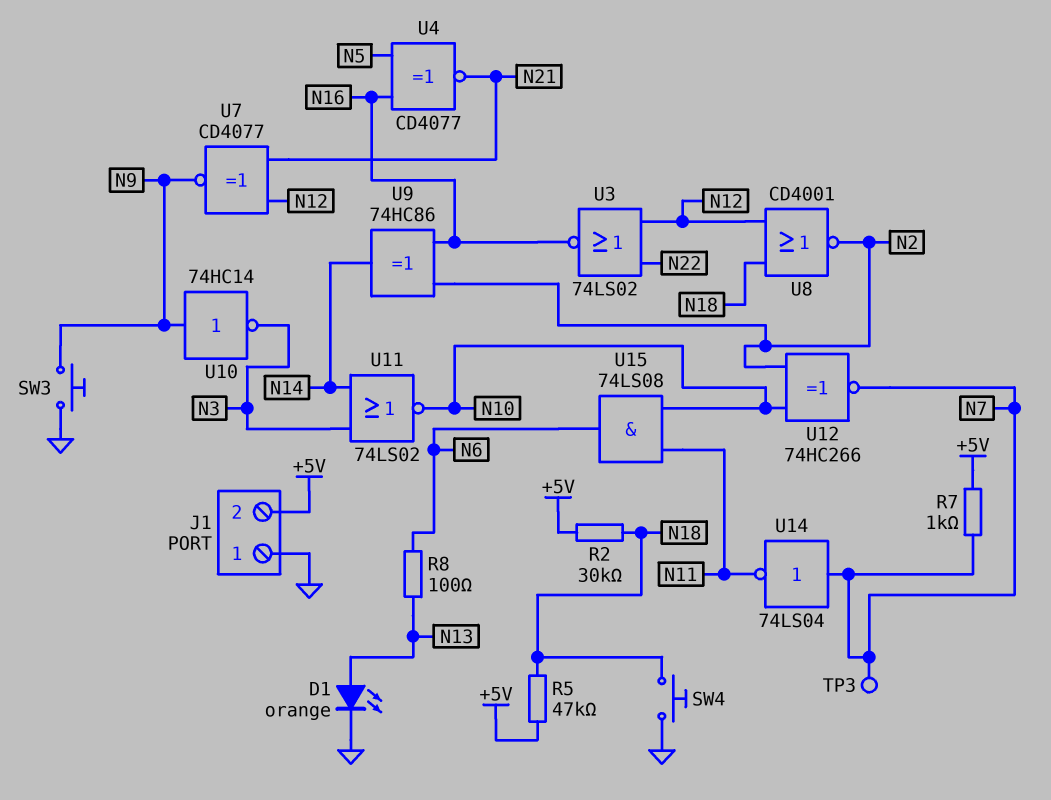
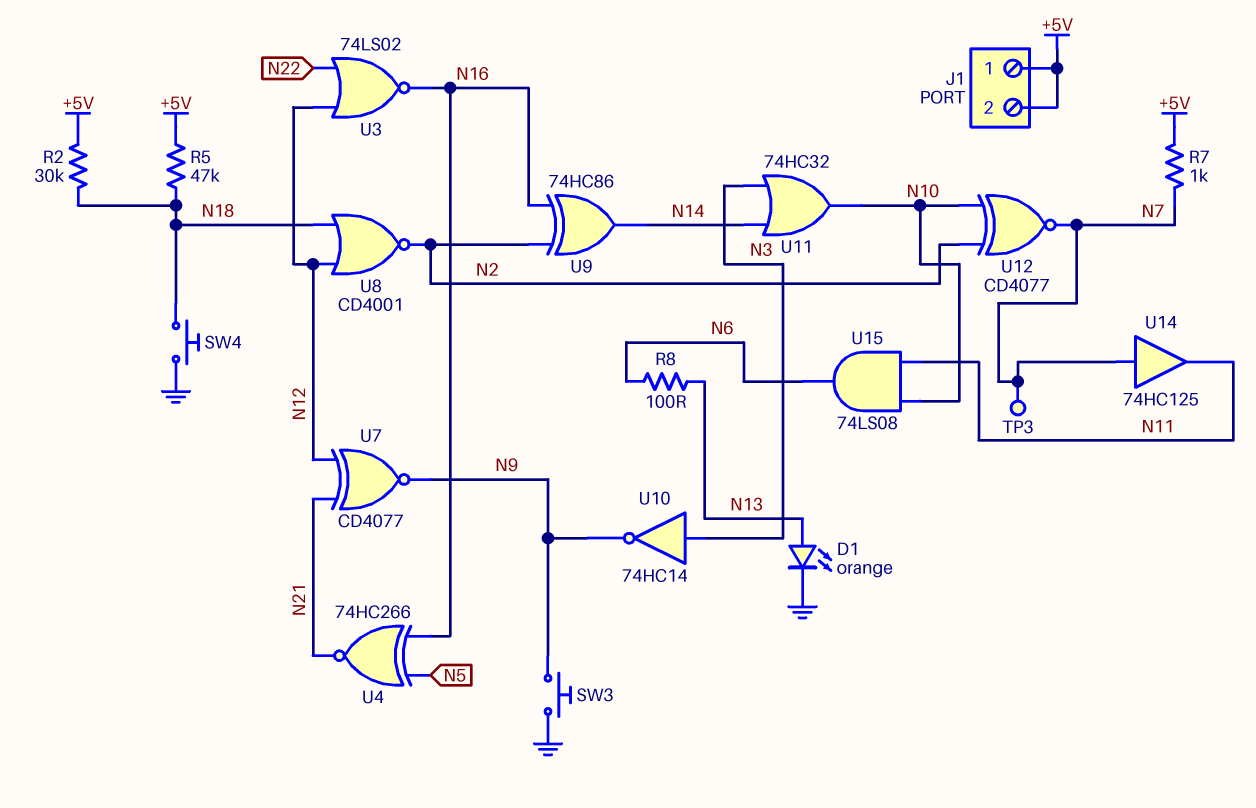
J1 pin 1: GND -> +5V
U4: XNOR CD4077 (in N5, in N16, out N21) -> XNOR 74HC266 (in N5, in N16, out N21)
U10: NOT 74HC14 (in N9, out N3) -> NOT 74HC14 (in N3, out N9)
U11: NOR 74LS02 (in N3, in N14, out N10) -> OR 74HC32 (in N3, in N14, out N10)
U12: XNOR 74HC266 (in N2, in N10, out N7) -> XNOR CD4077 (in N2, in N10, out N7)
U14: NOT 74LS04 (in N7, out N11) -> buffer 74HC125 (in N7, out N11)

